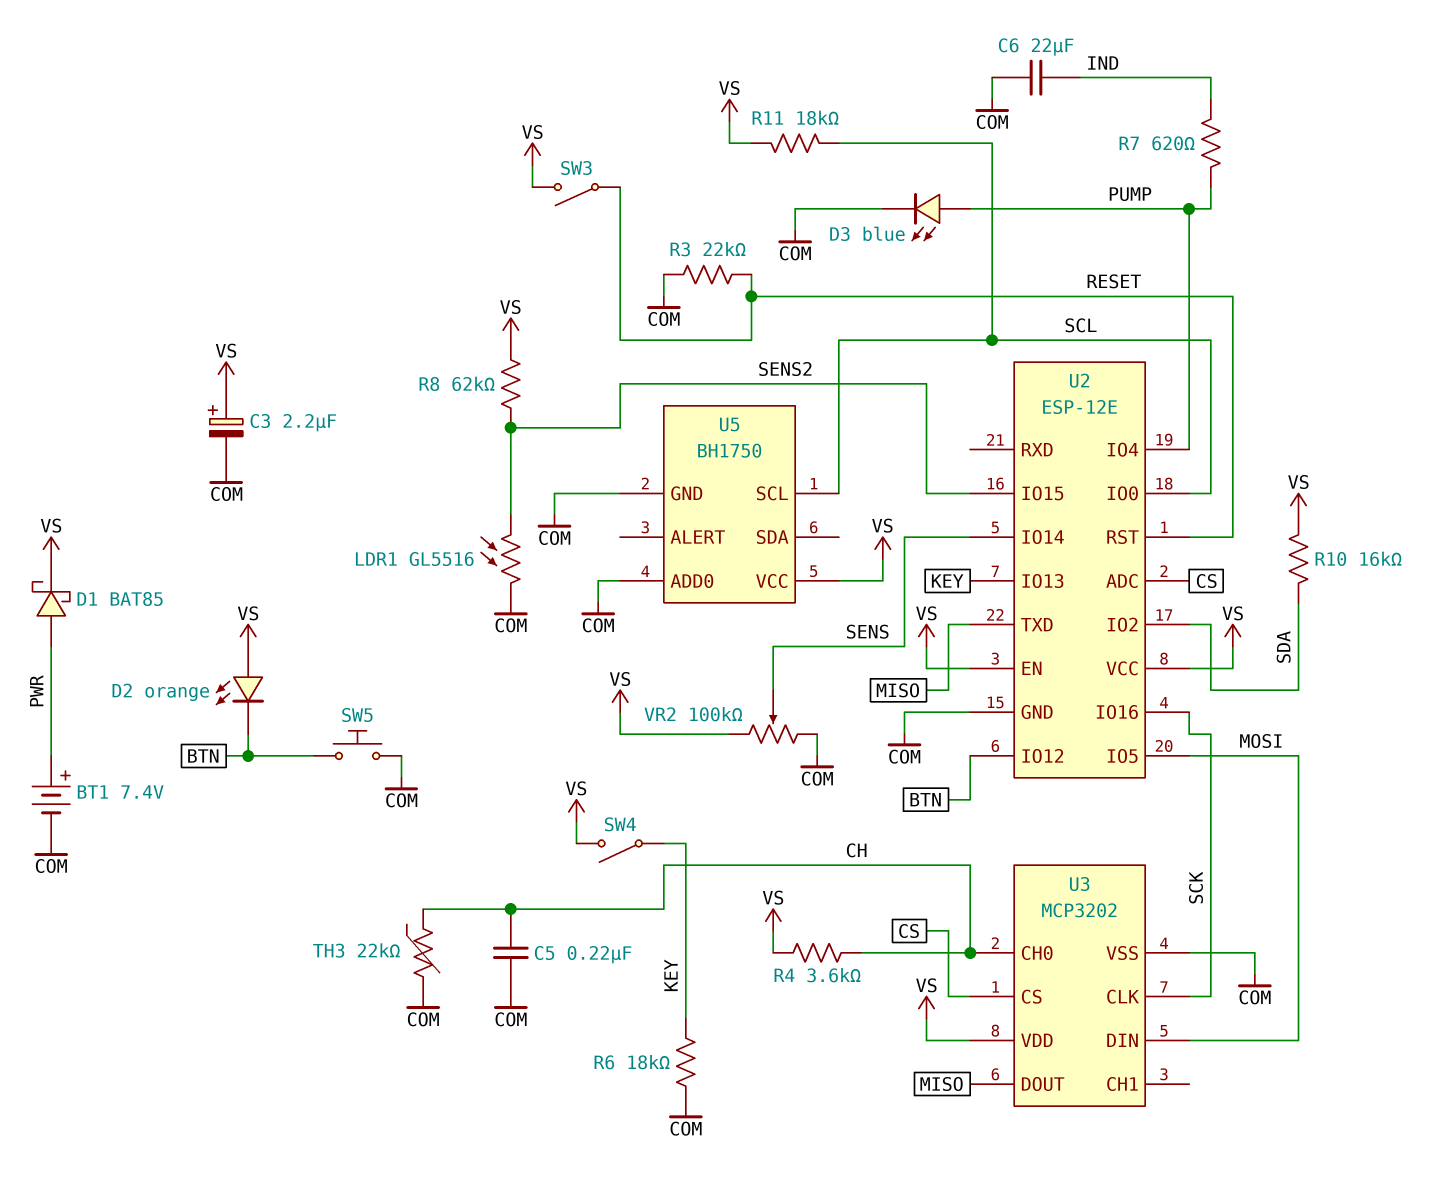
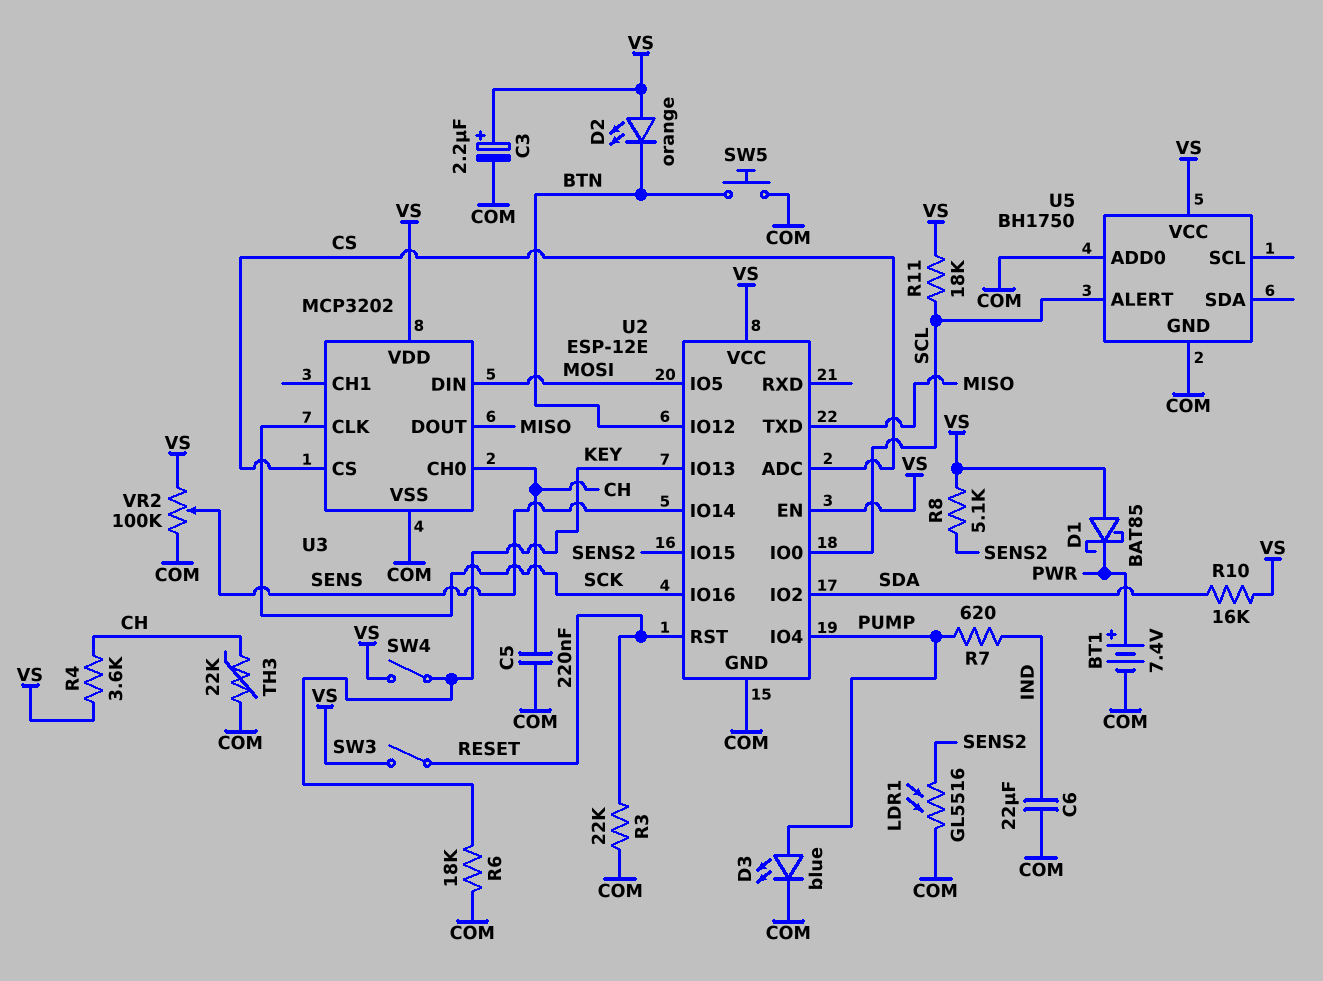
D1: schottky BAT85 (A PWR, K VS) -> schottky BAT85 (A VS, K PWR)
R8: 62k (SENS2, VS) -> 5.1k (SENS2, VS)
U5 pin ALERT: none -> SCL
U5 pin SCL: SCL -> none

